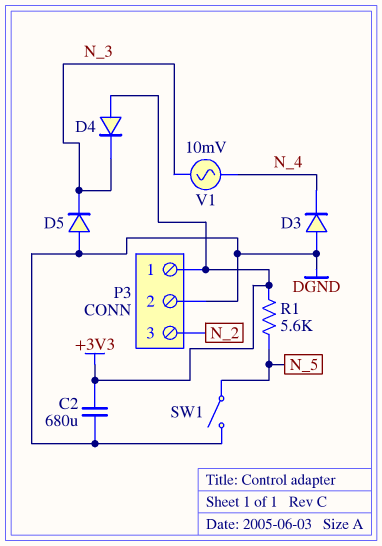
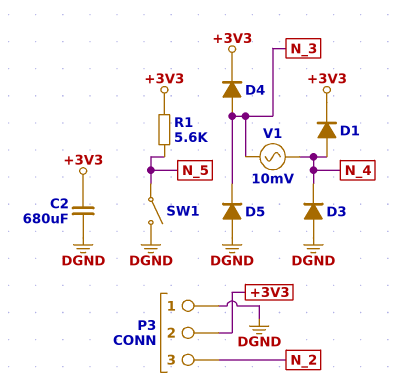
D1: none -> diode (A N_4, K +3V3)
D4: diode (A +3V3, K N_3) -> diode (A N_3, K +3V3)
P3 pin 1: +3V3 -> DGND
P3 pin 2: DGND -> +3V3

